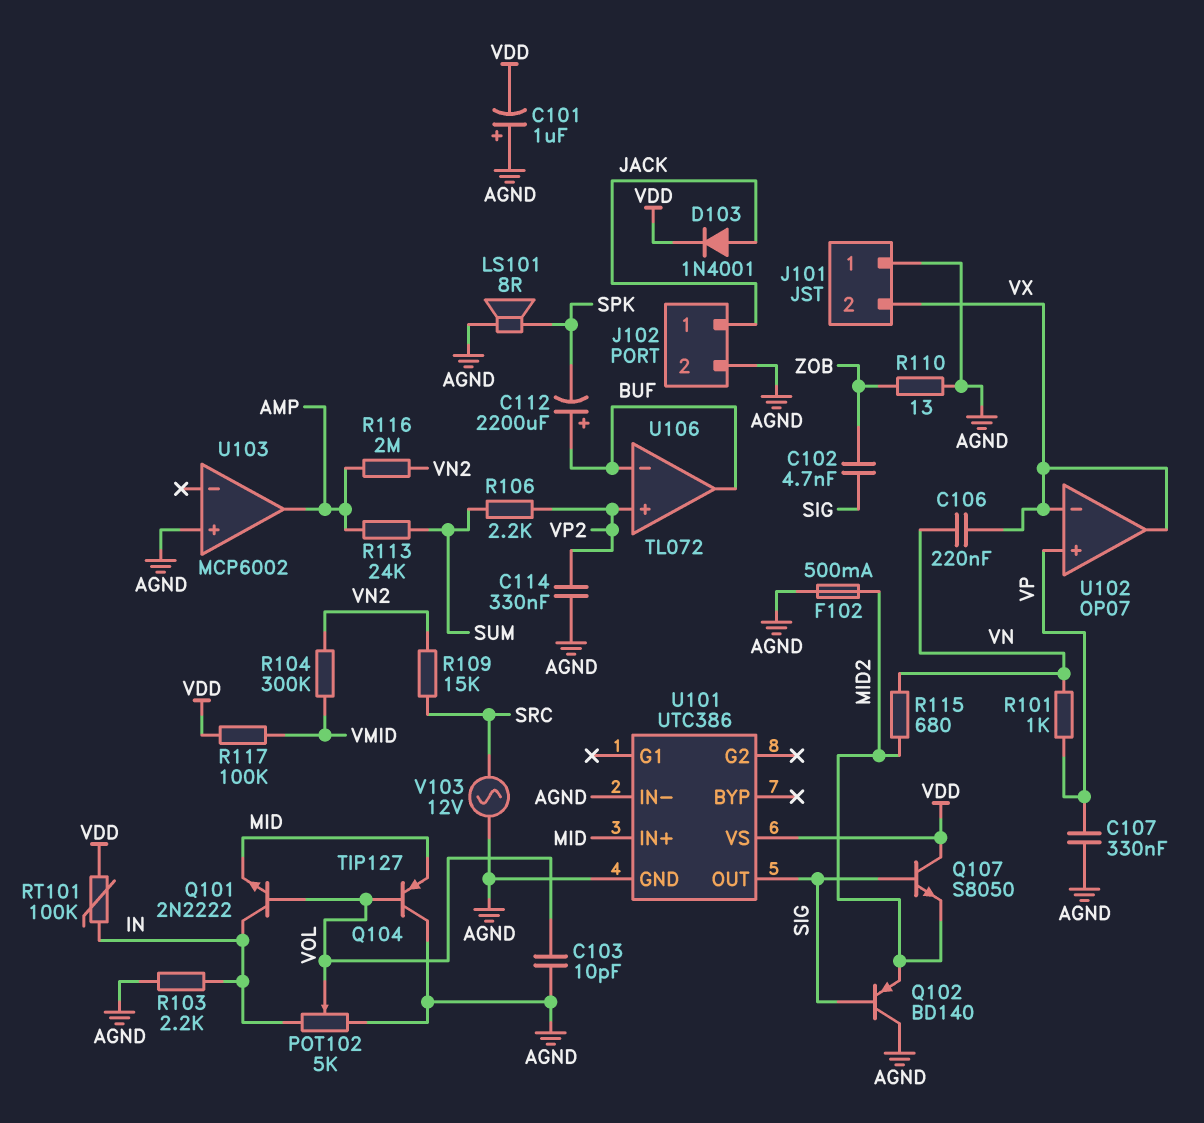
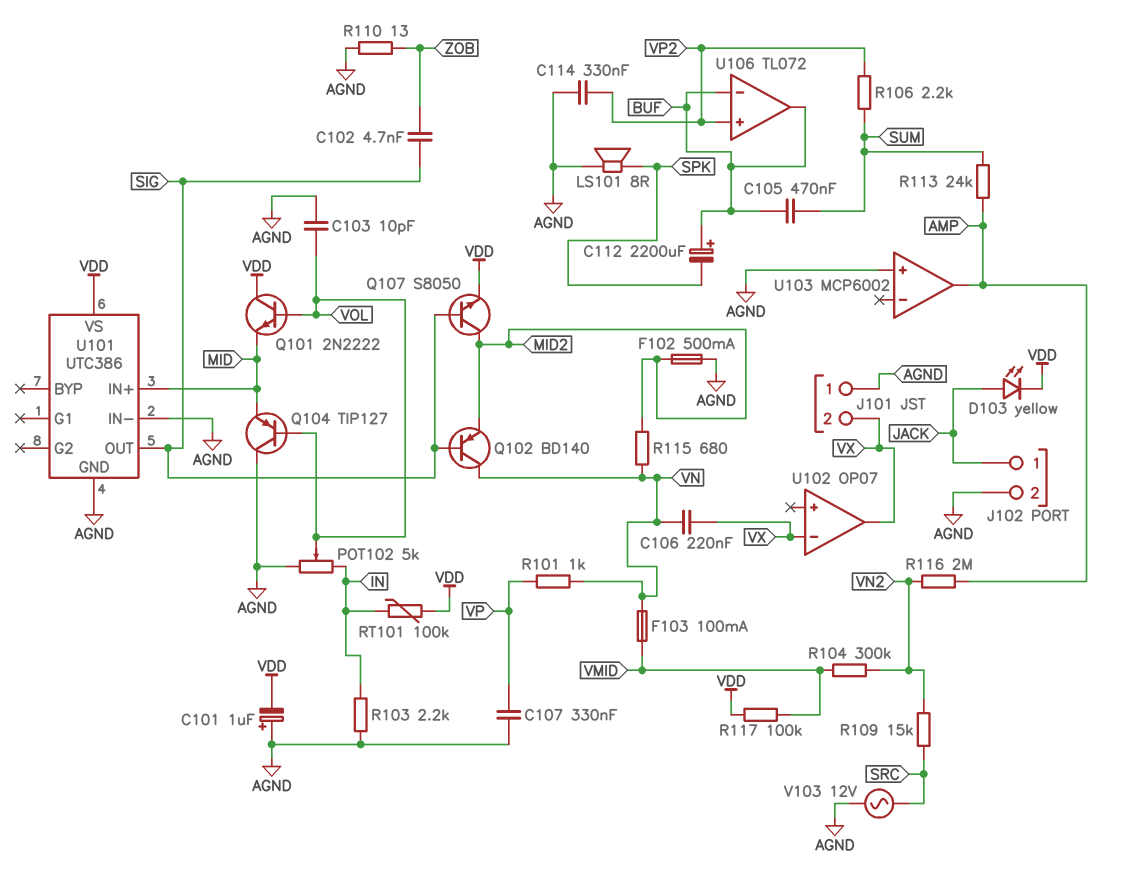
C105: none -> 470nF (BUF, SUM)
D103: diode 1N4001 (A JACK, K VDD) -> LED yellow (A JACK, K VDD)
F103: none -> 100mA (VMID, VN)
Q101: NPN 2N2222 (B VOL, C IN, E MID) -> NPN 2N2222 (B VOL, C VDD, E MID)
Q102: PNP BD140 (B SIG, C AGND, E MID2) -> PNP BD140 (B SIG, C VN, E MID2)
Q107: NPN S8050 (B SIG, C VDD, E MID2) -> NPN S8050 (B SIG, C MID2, E VDD)
U102 pin in+: VP -> none

